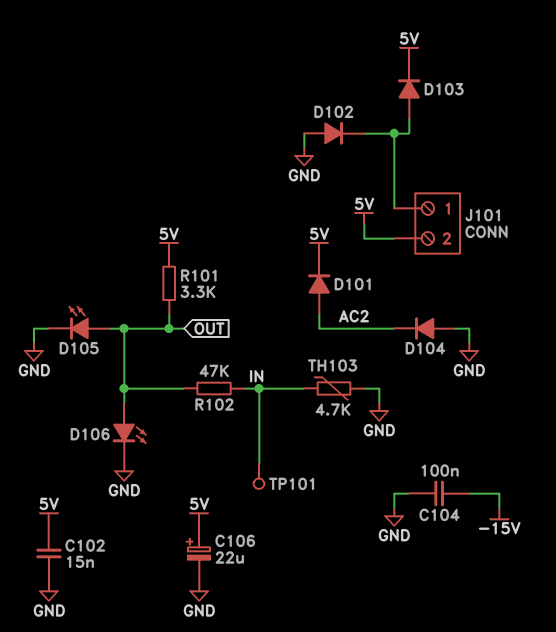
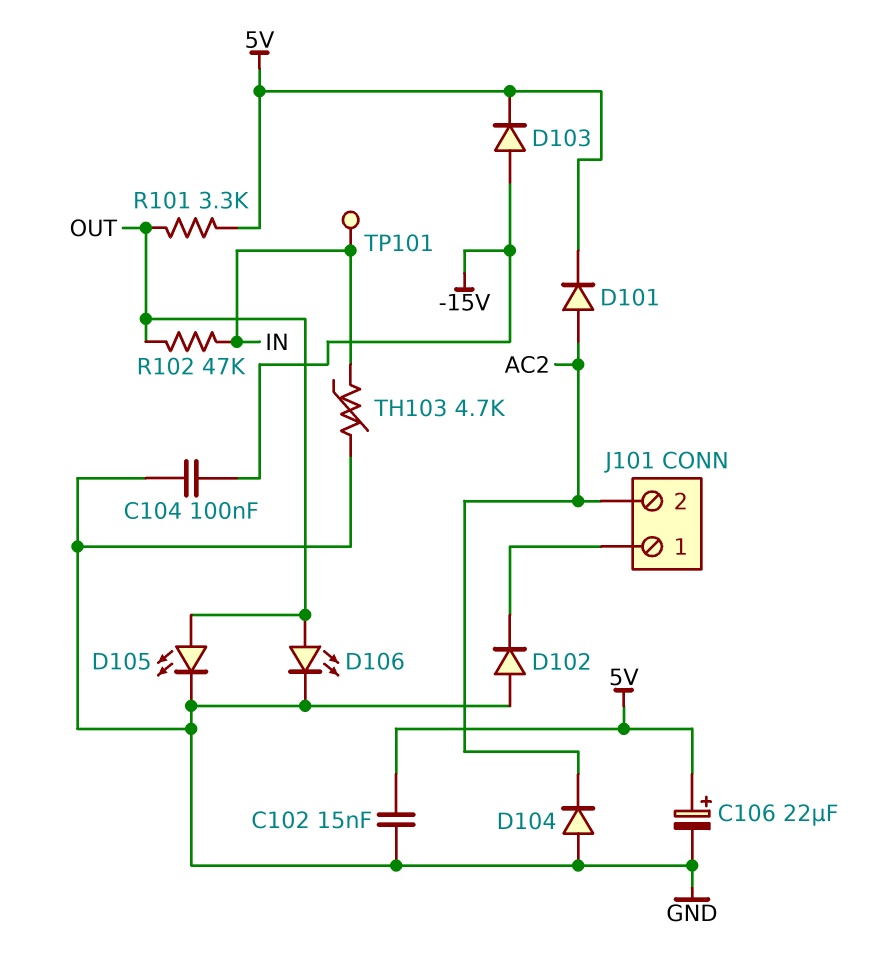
D103: diode (A J101/1, K 5V) -> diode (A -15V, K 5V)
J101 pin 2: 5V -> AC2

